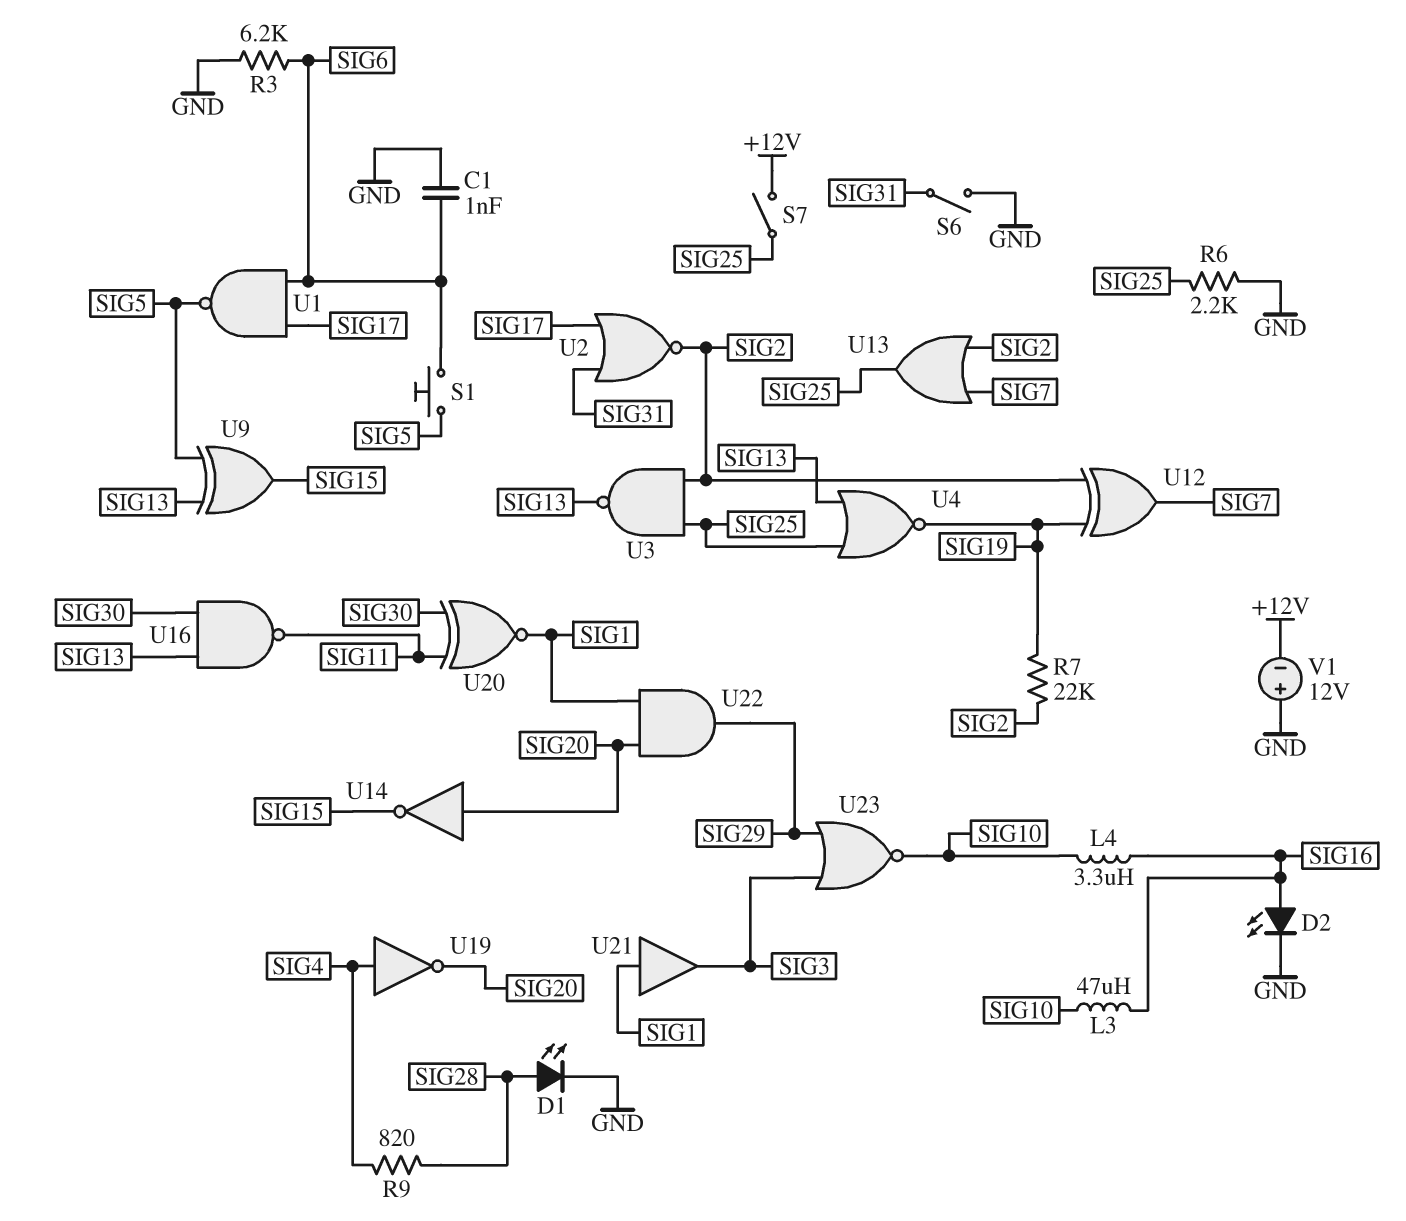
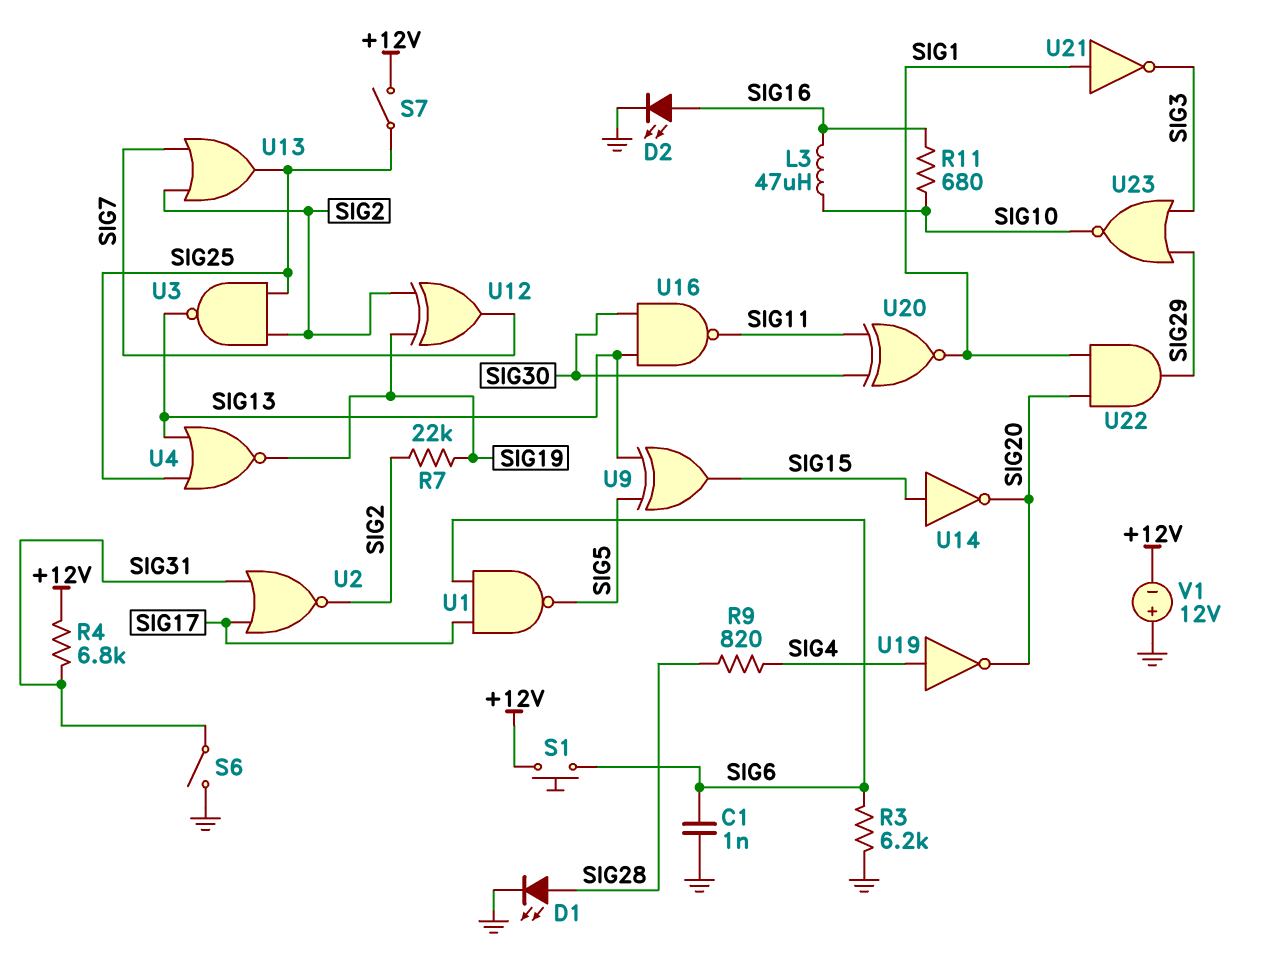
L4: 3.3uH (SIG10, SIG16) -> none
R4: none -> 6.8k (+12V, SIG31)
R6: 2.2k (GND, SIG25) -> none
R11: none -> 680 (SIG10, SIG16)
S1: button (SIG5, SIG6) -> button (+12V, SIG6)
U14: NOT (in SIG20, out SIG15) -> NOT (in SIG15, out SIG20)
U21: buffer (in SIG1, out SIG3) -> NOT (in SIG1, out SIG3)

